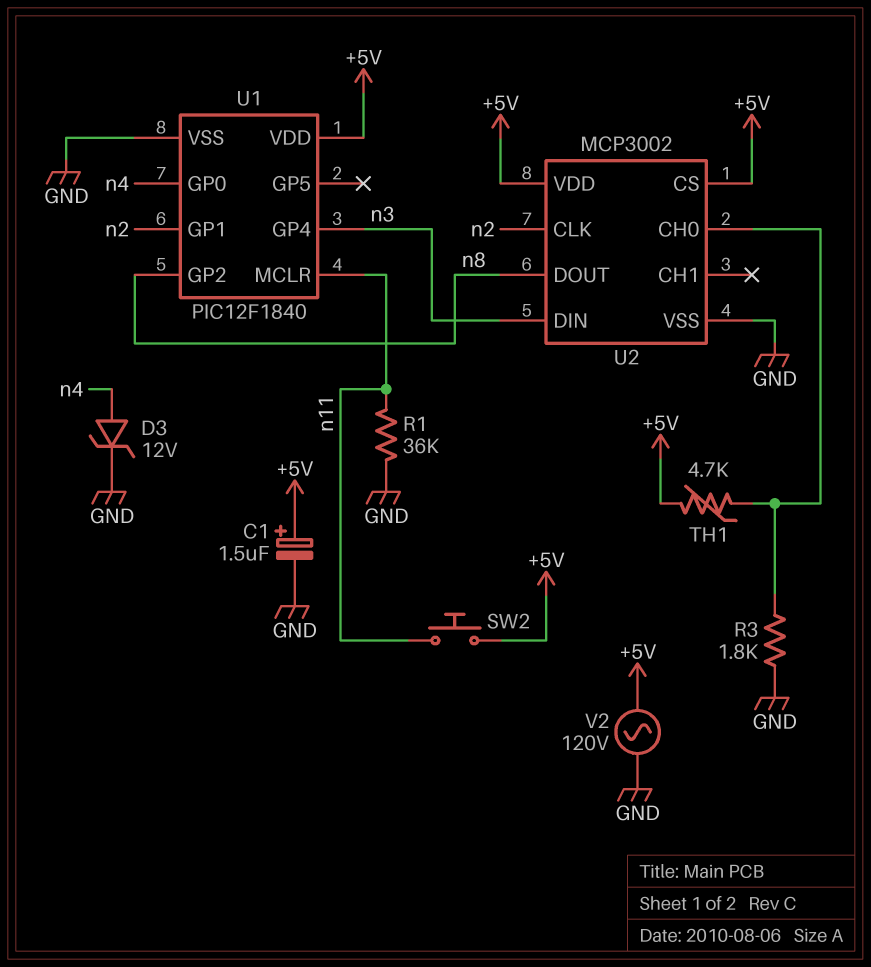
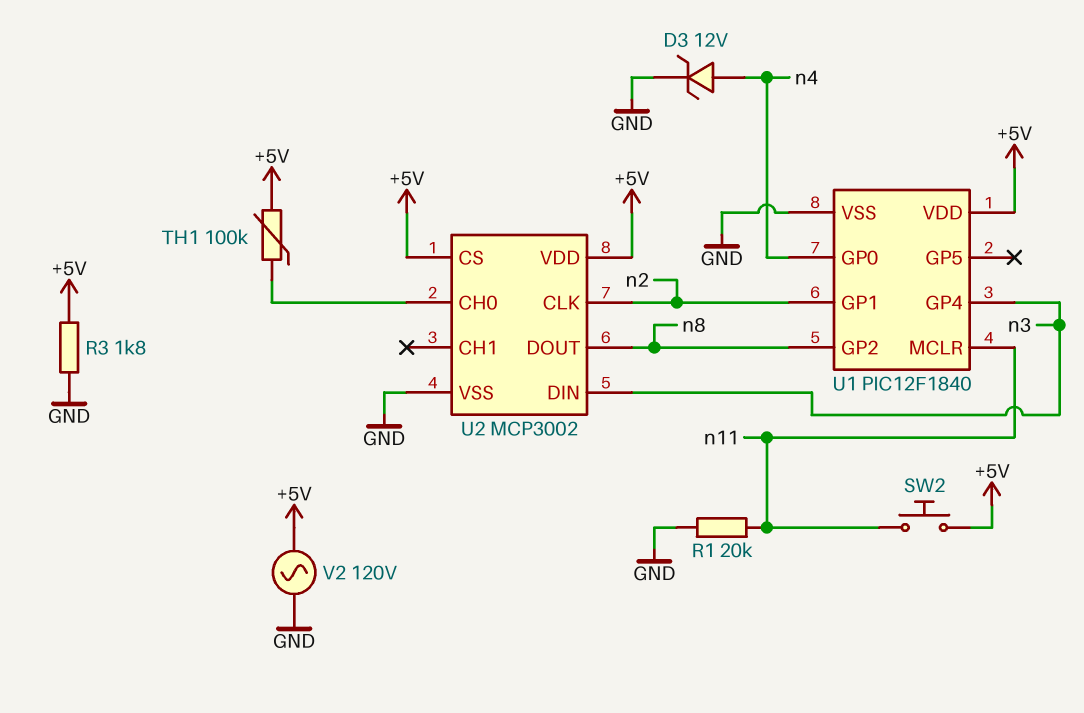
C1: 1.5uF (plus +5V, minus GND) -> none
R1: 36k (GND, n11) -> 20k (GND, n11)
R3: 1.8k (GND, U2/CH0) -> 1.8k (+5V, GND)
TH1: 4.7k (+5V, U2/CH0) -> 100k (+5V, U2/CH0)

